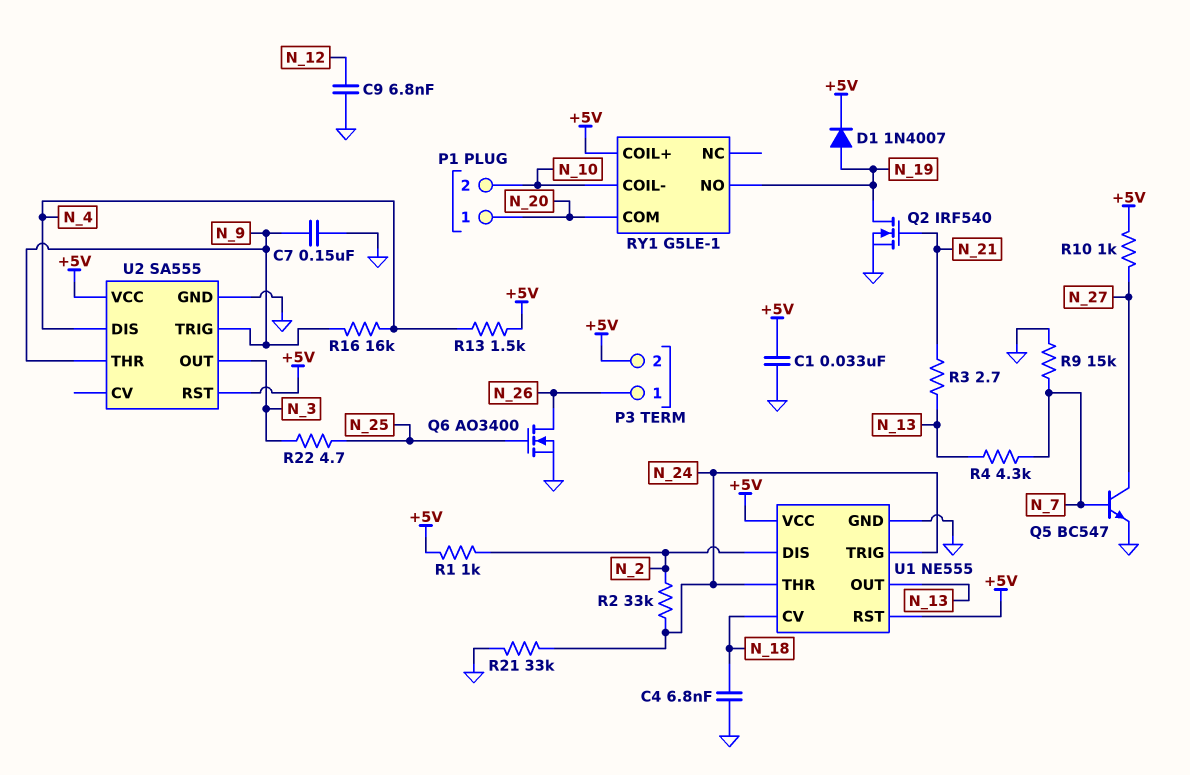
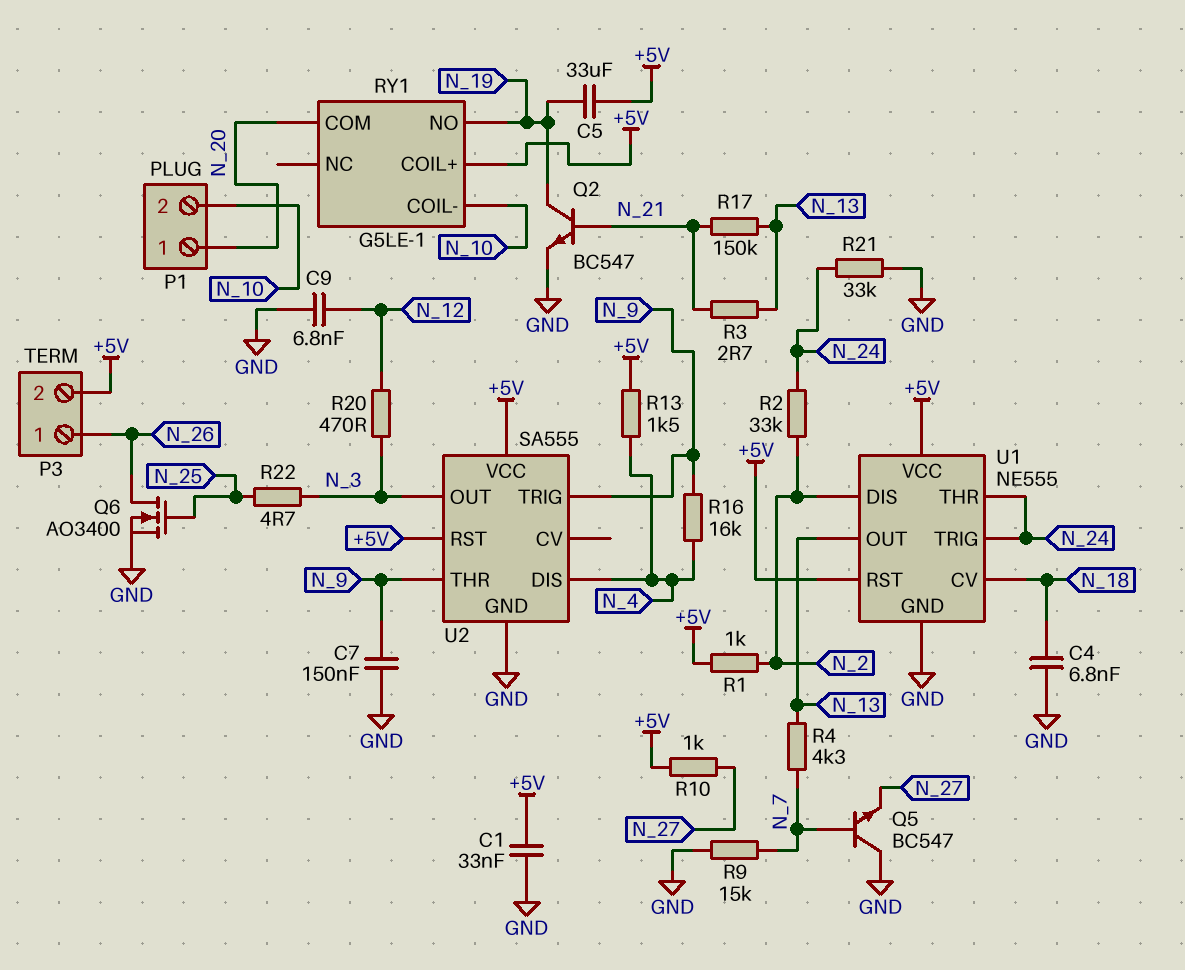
C5: none -> 33uF (+5V, N_19)
D1: diode 1N4007 (A N_19, K +5V) -> none
Q2: NMOS IRF540 (G N_21, D N_19, S GND) -> NPN BC547 (B N_21, C N_19, E GND)
Q5: NPN BC547 (B N_7, C N_27, E GND) -> NPN BC547 (B N_7, C GND, E N_27)
R17: none -> 150k (N_13, N_21)
R20: none -> 470 (N_3, N_12)

